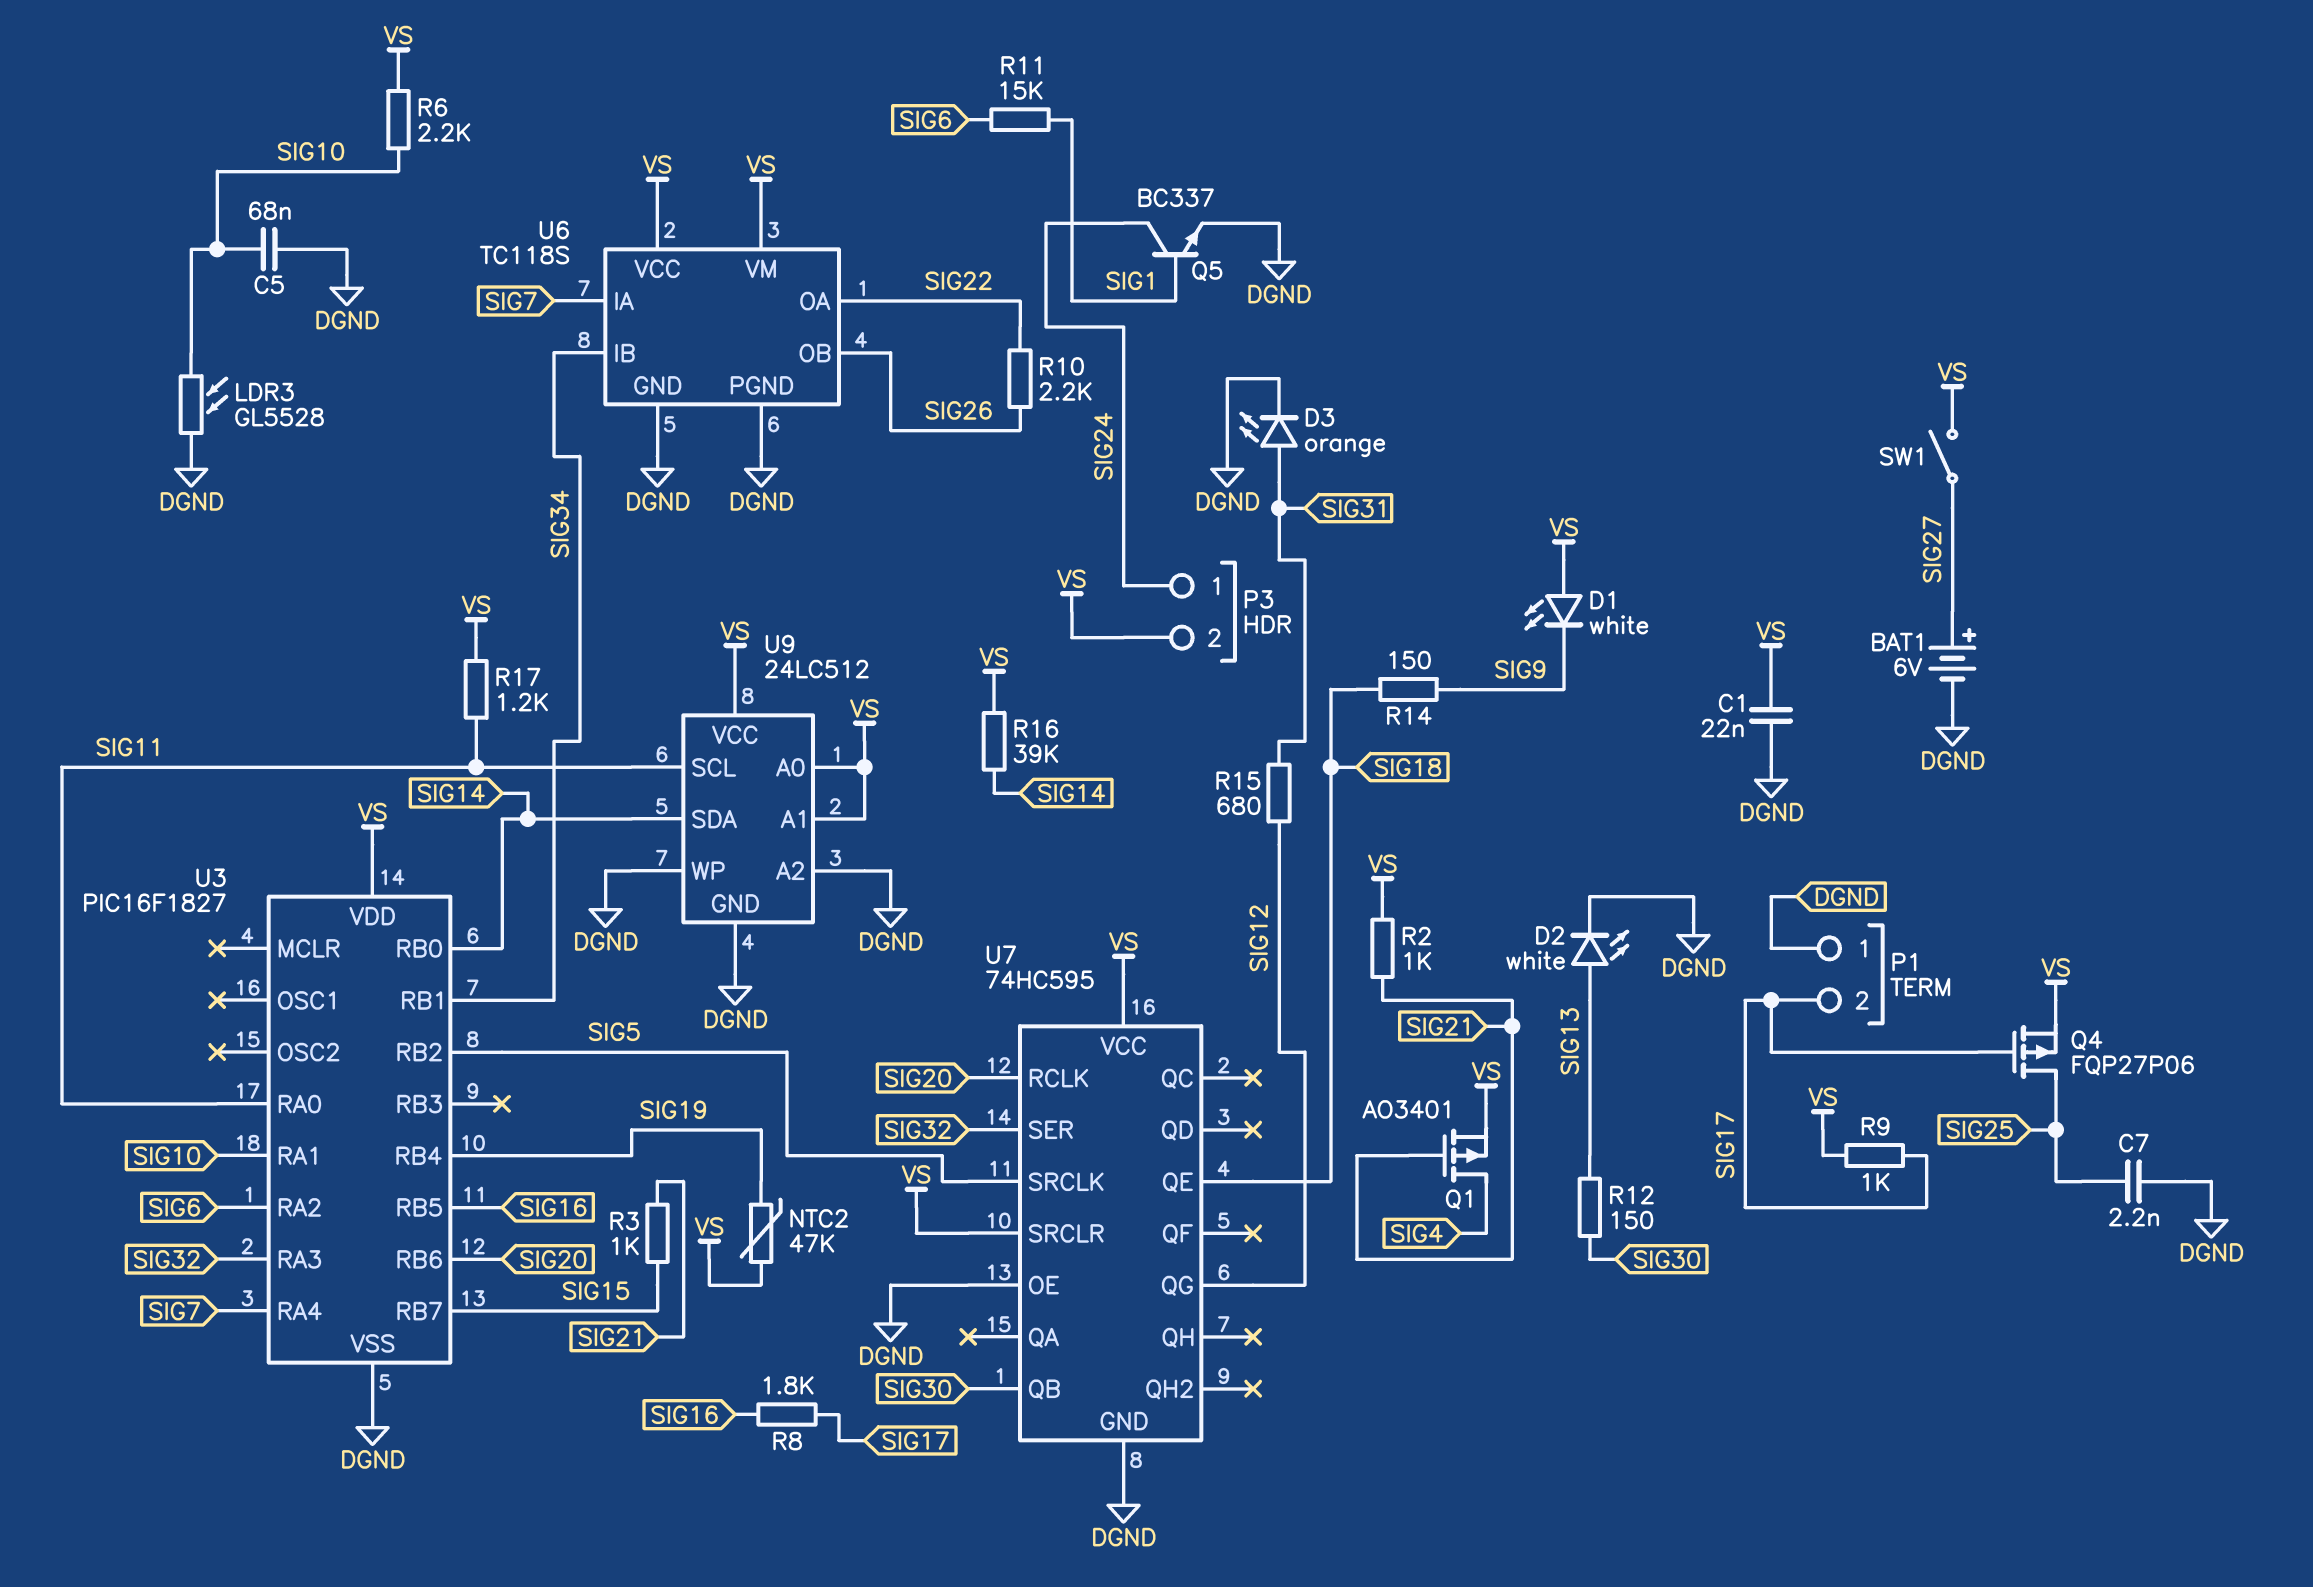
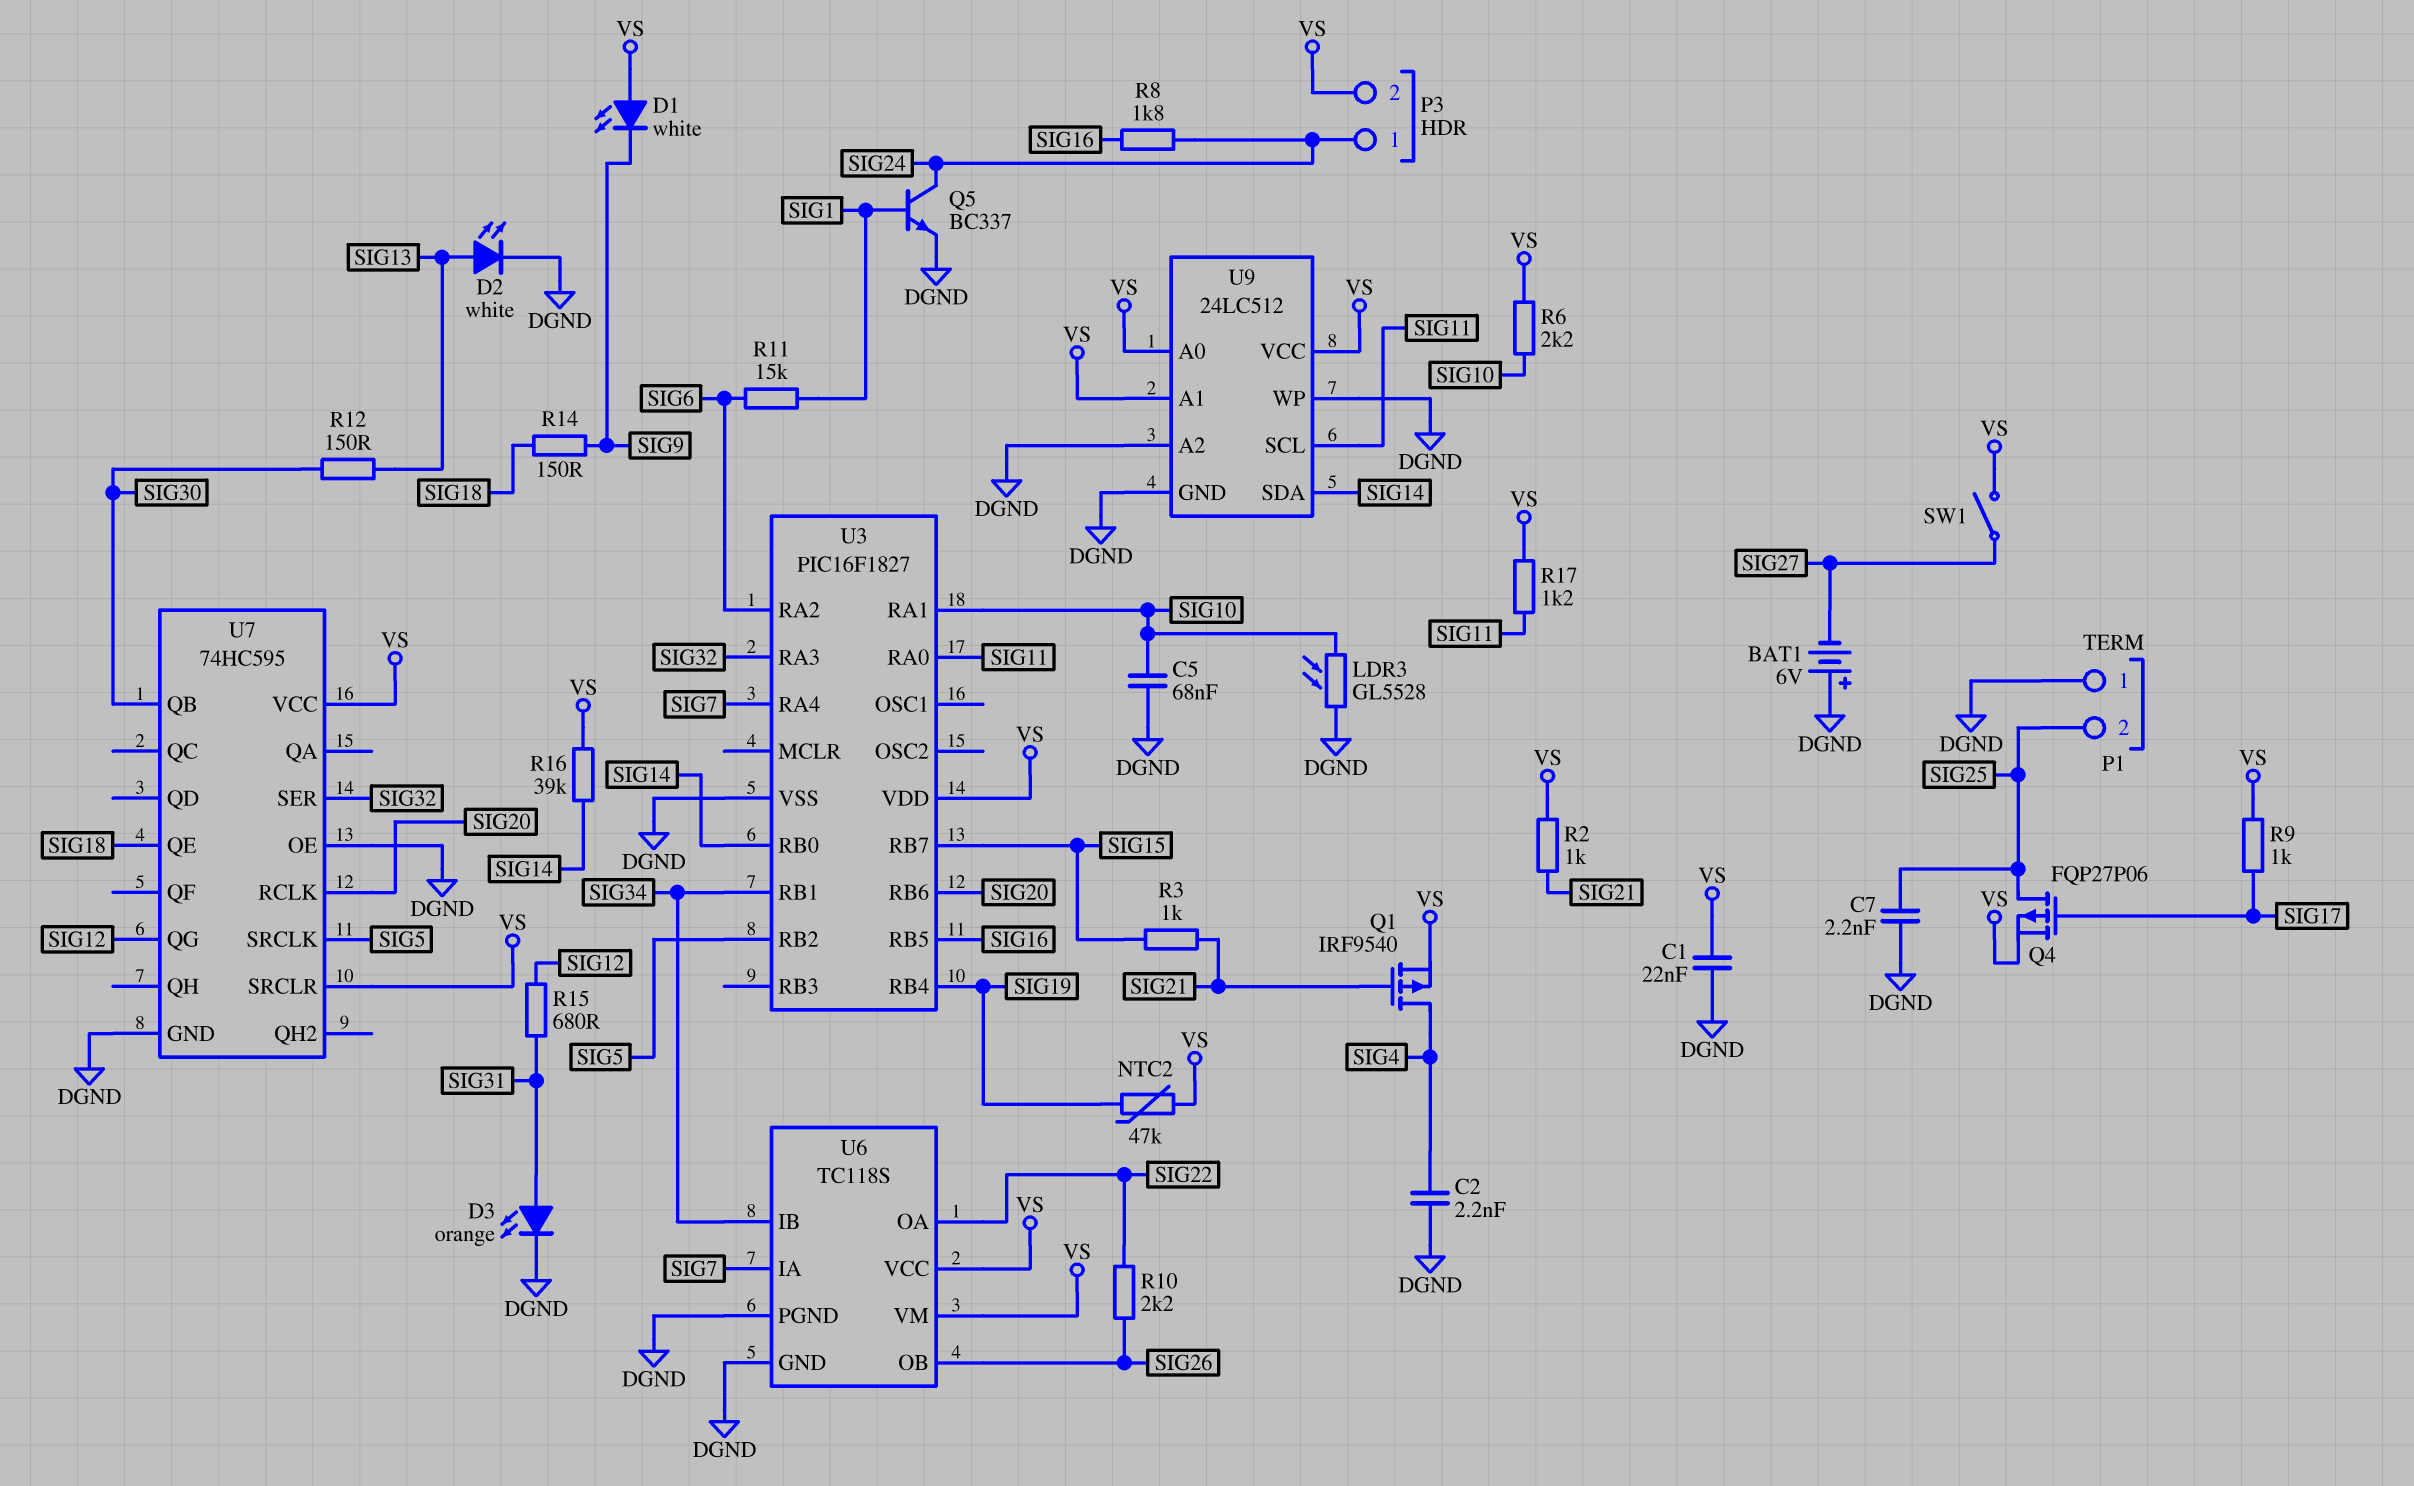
BAT1: 6V (plus SIG27, minus DGND) -> 6V (plus DGND, minus SIG27)
C2: none -> 2.2nF (DGND, SIG4)
P1 pin 2: SIG17 -> SIG25
Q1: PMOS AO3401 (G SIG21, D SIG4, S VS) -> PMOS IRF9540 (G SIG21, D SIG4, S VS)
R8: 1.8k (SIG16, SIG17) -> 1.8k (SIG16, SIG24)

